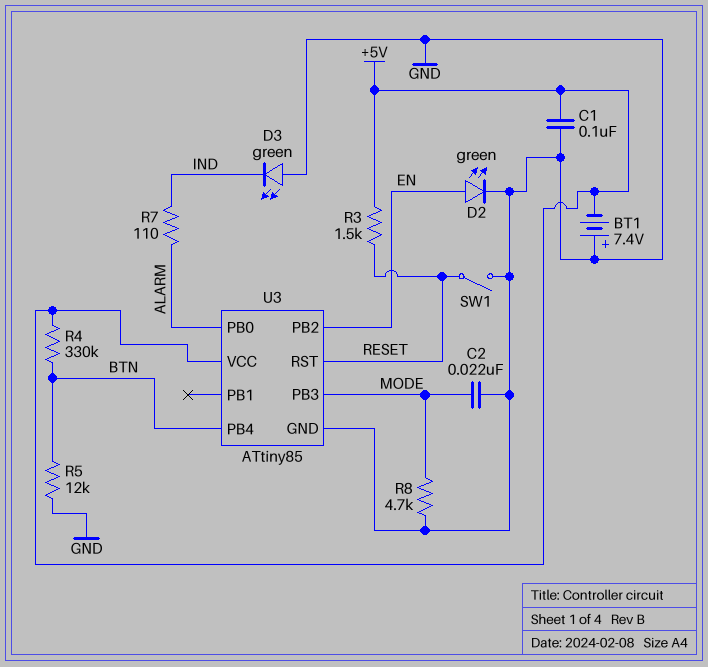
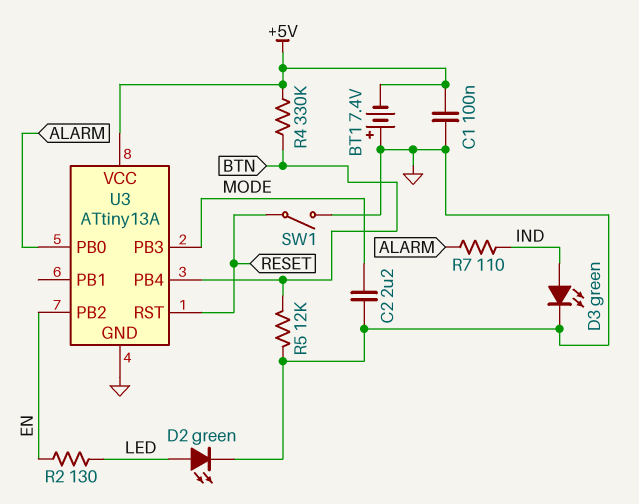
C2: 22nF (GND, MODE) -> 2.2uF (GND, MODE)
D2: LED green (A EN, K GND) -> LED green (A LED, K GND)
D3: LED green (A GND, K IND) -> LED green (A IND, K GND)
R2: none -> 130 (EN, LED)
R3: 1.5k (+5V, RESET) -> none
R8: 4.7k (GND, MODE) -> none
U3: ATtiny85 -> ATtiny13A

